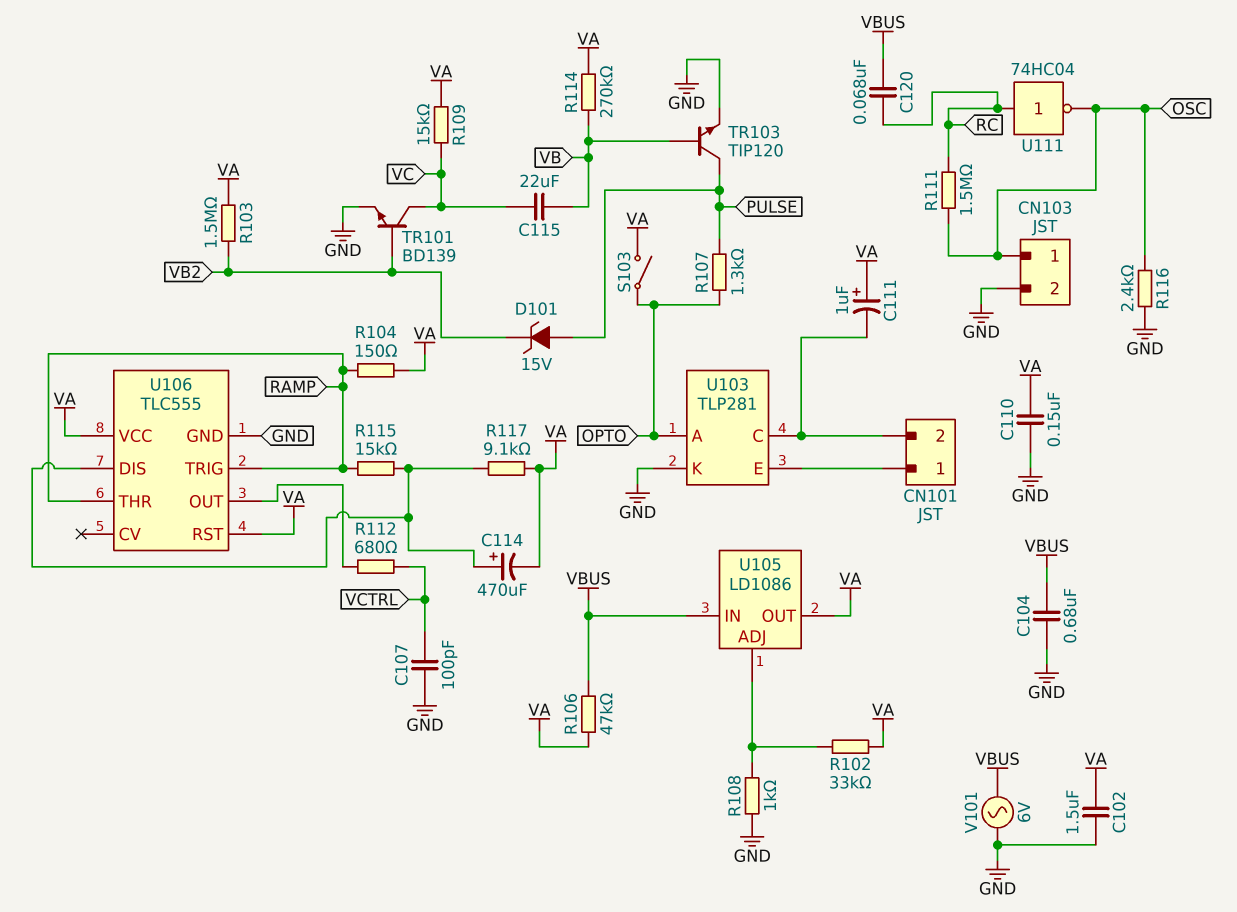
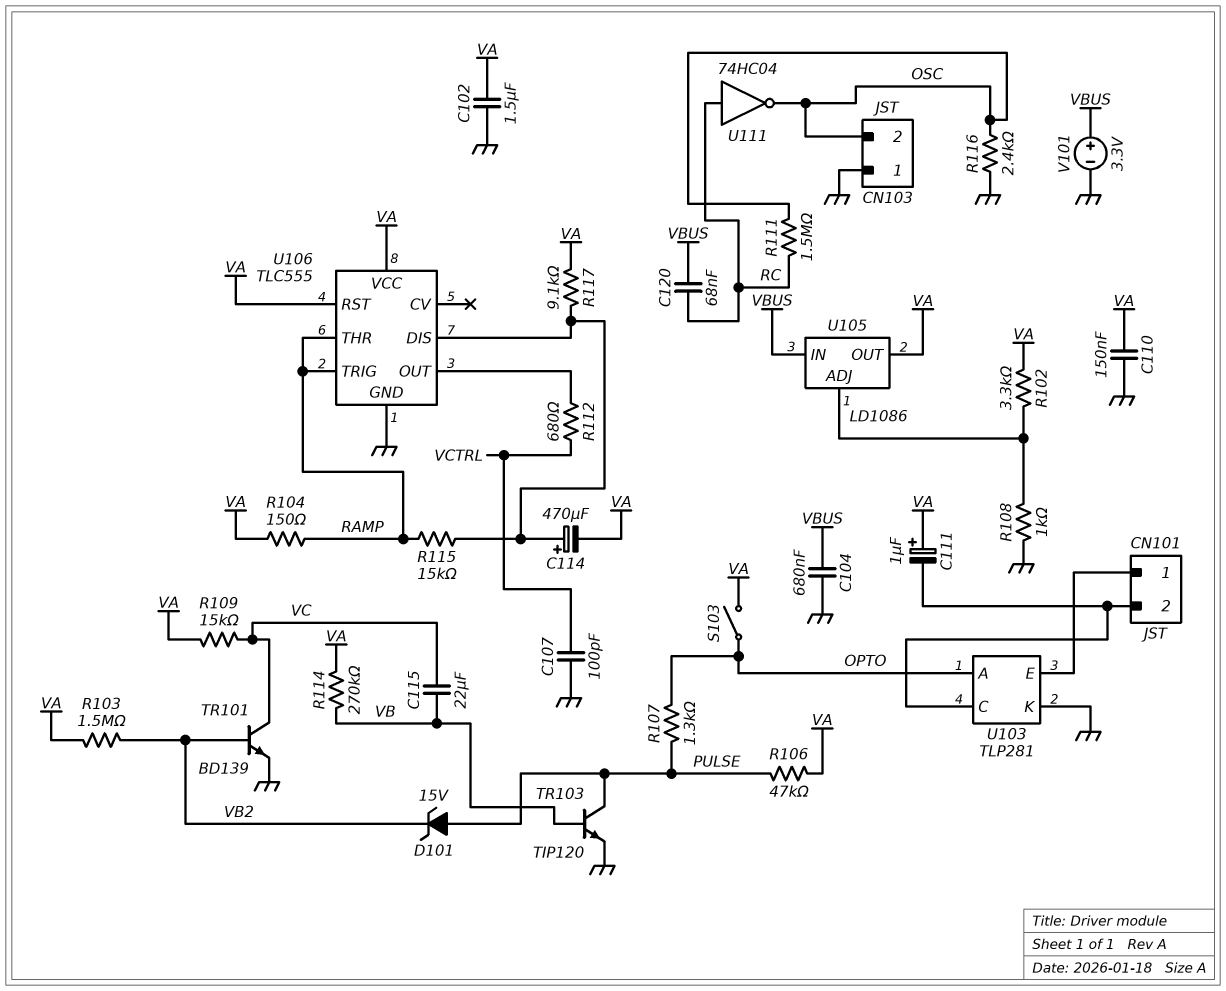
CN103 pin 1: OSC -> GND
CN103 pin 2: GND -> OSC
R102: 33k (U105/ADJ, VA) -> 3.3k (U105/ADJ, VA)
R106: 47k (VA, VBUS) -> 47k (PULSE, VA)
V101: AC 6V (GND, VBUS) -> 3.3V (plus VBUS, minus GND)

